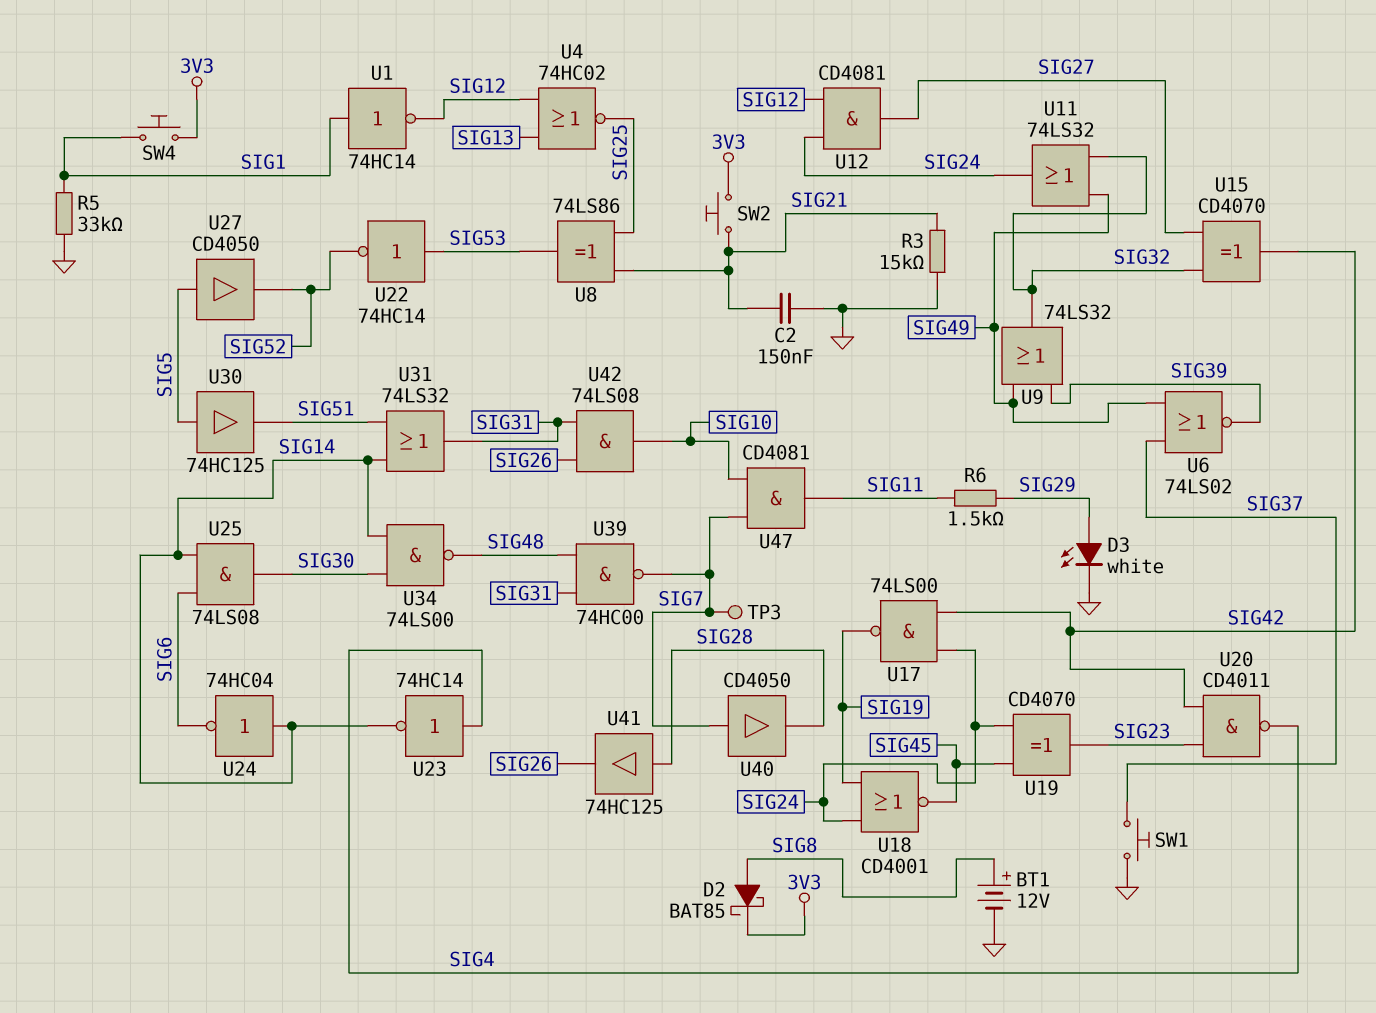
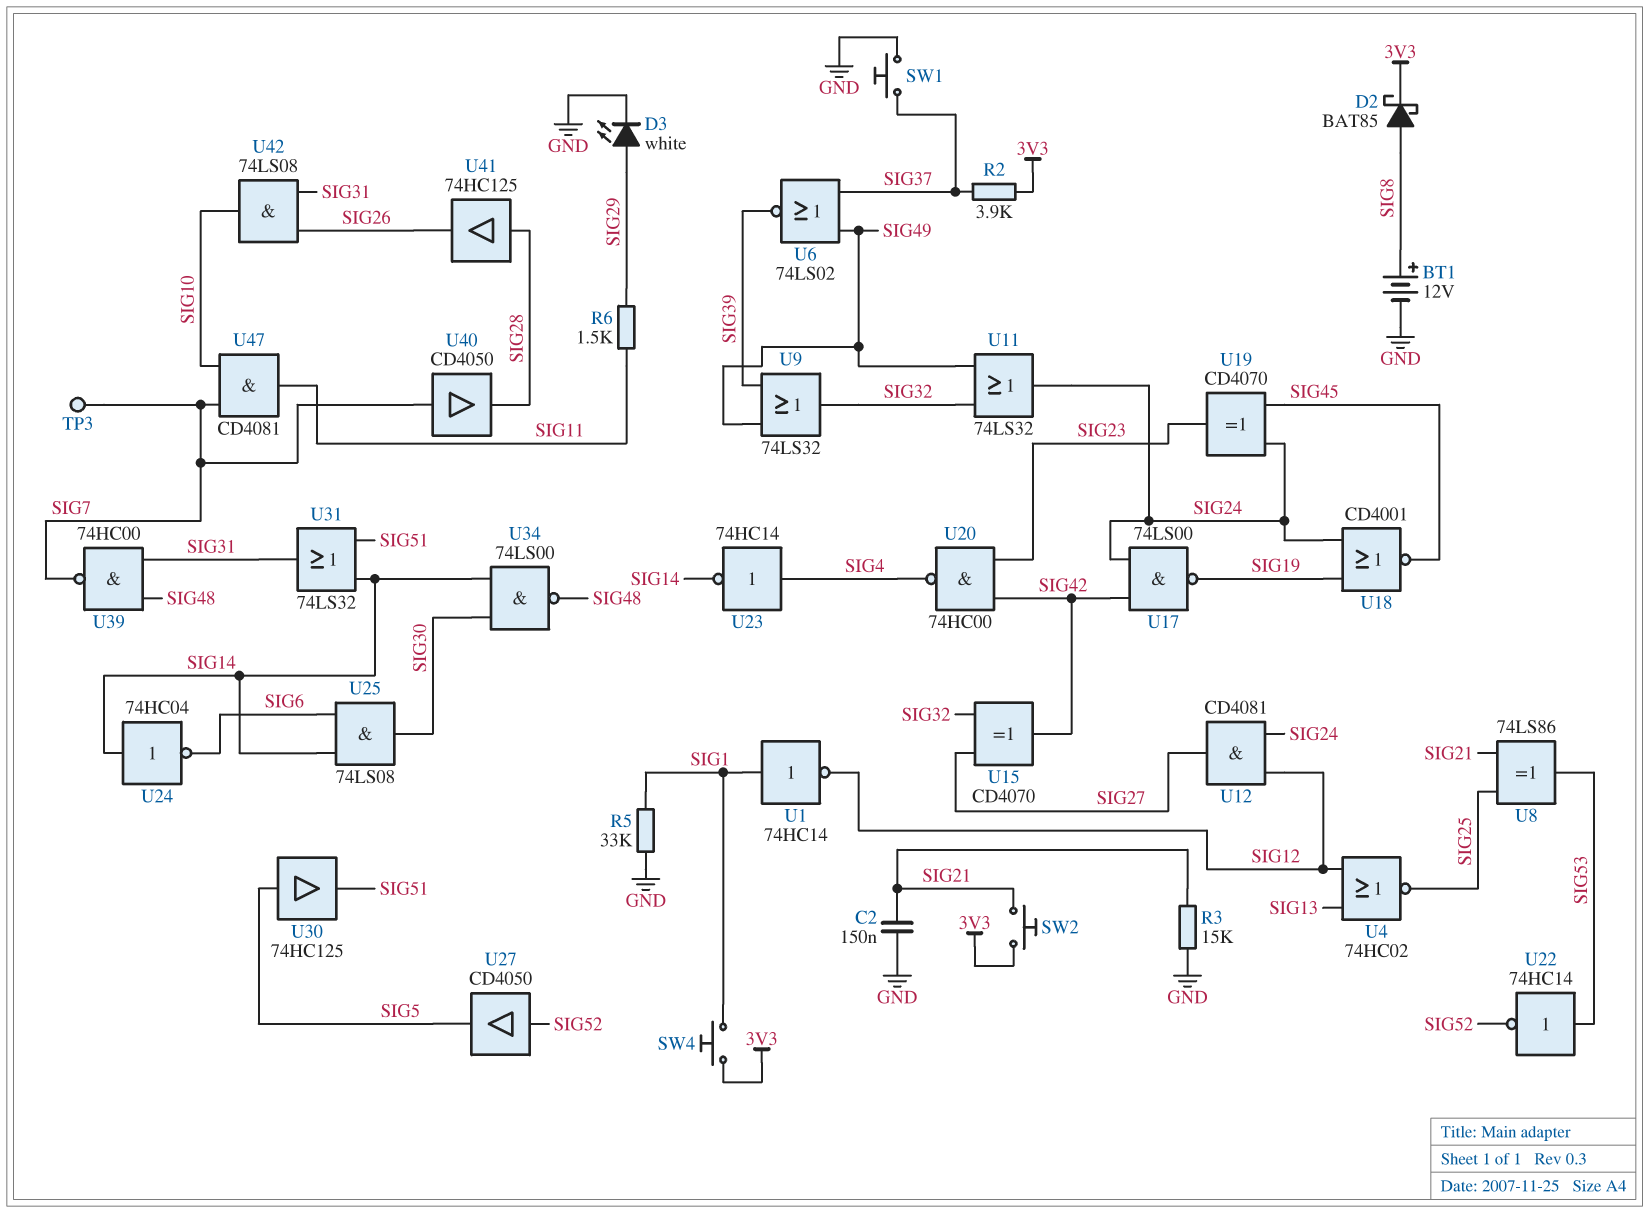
R2: none -> 3.9k (3V3, SIG37)
U20: NAND CD4011 (in SIG23, in SIG42, out SIG4) -> NAND 74HC00 (in SIG23, in SIG42, out SIG4)
U27: buffer CD4050 (in SIG5, out SIG52) -> buffer CD4050 (in SIG52, out SIG5)

